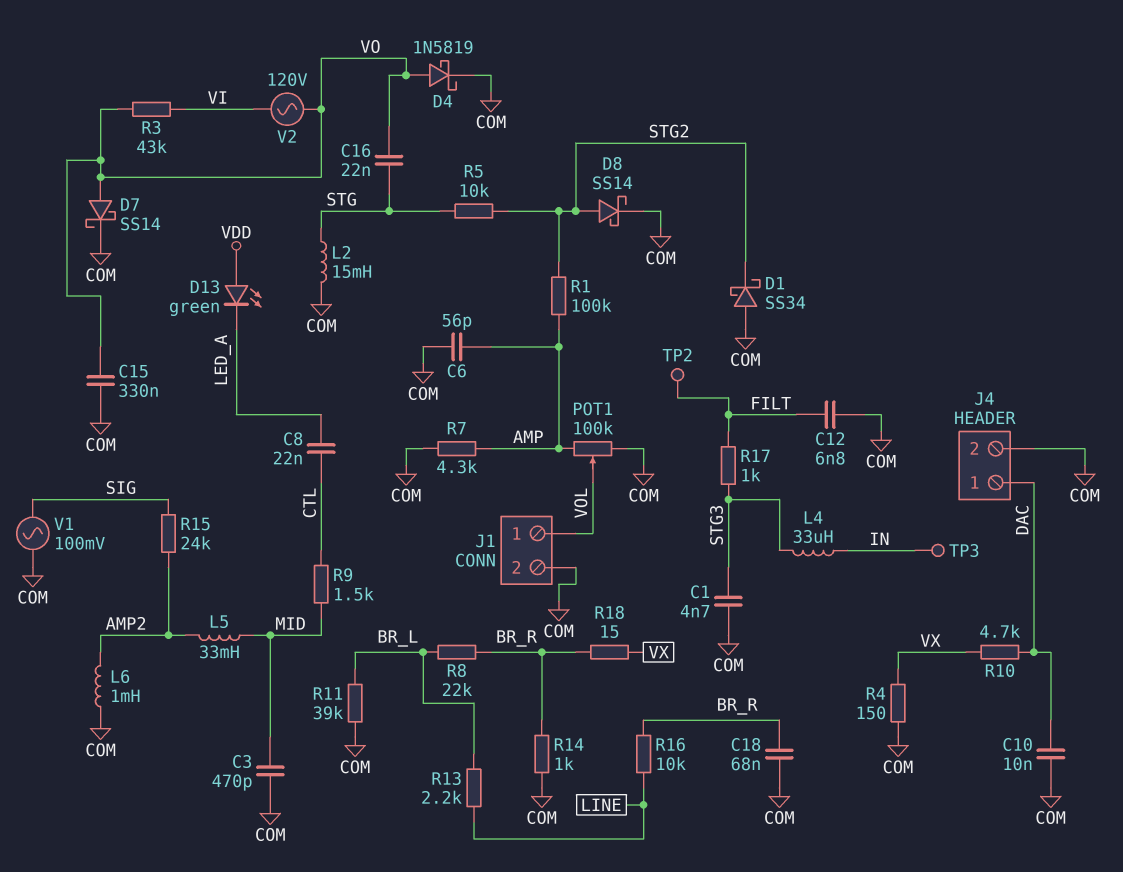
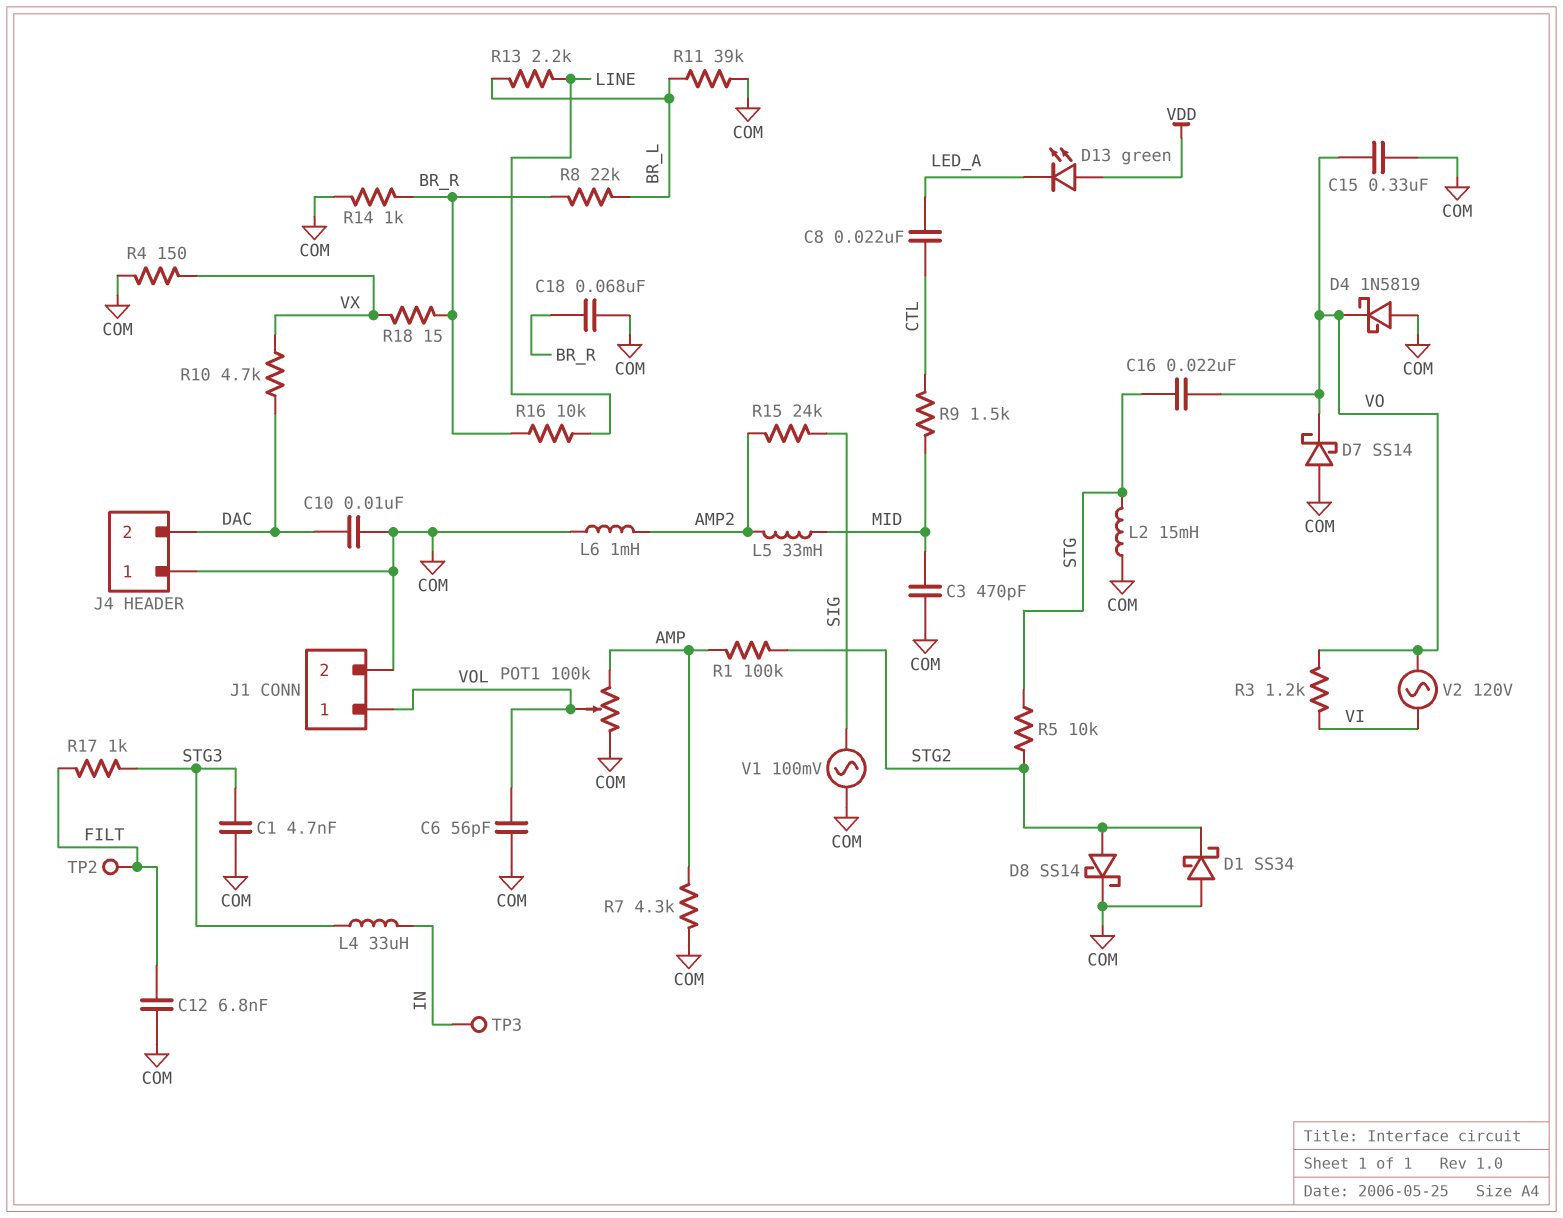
C6: 56pF (AMP, COM) -> 56pF (COM, VOL)
D4: schottky 1N5819 (A VO, K COM) -> schottky 1N5819 (A COM, K VO)
D7: schottky SS14 (A VO, K COM) -> schottky SS14 (A COM, K VO)
J4 pin 1: DAC -> COM
J4 pin 2: COM -> DAC
R3: 43k (VI, VO) -> 1.2k (VI, VO)

